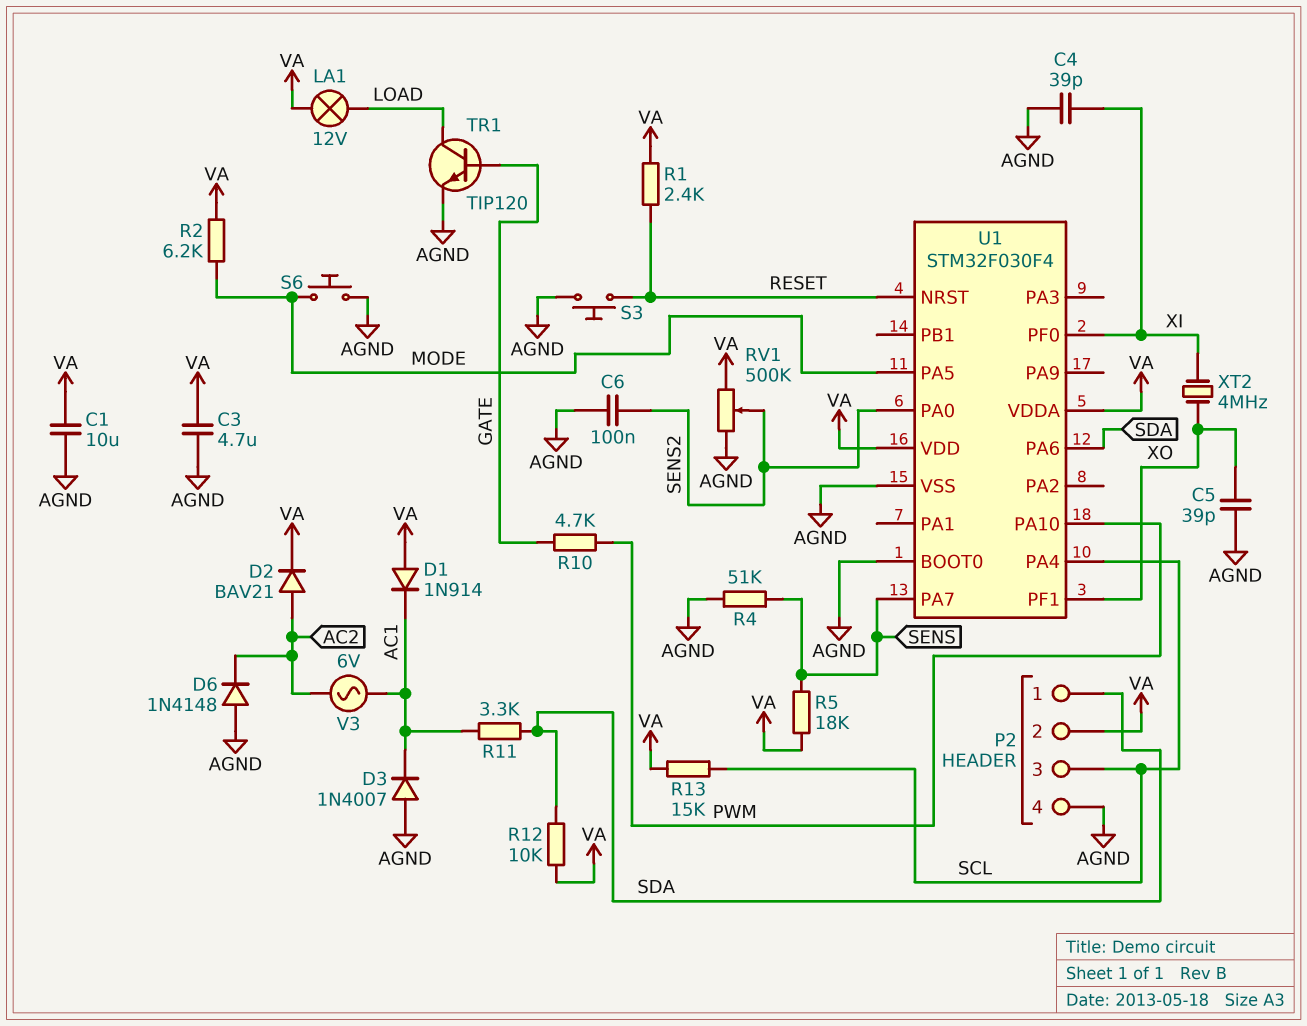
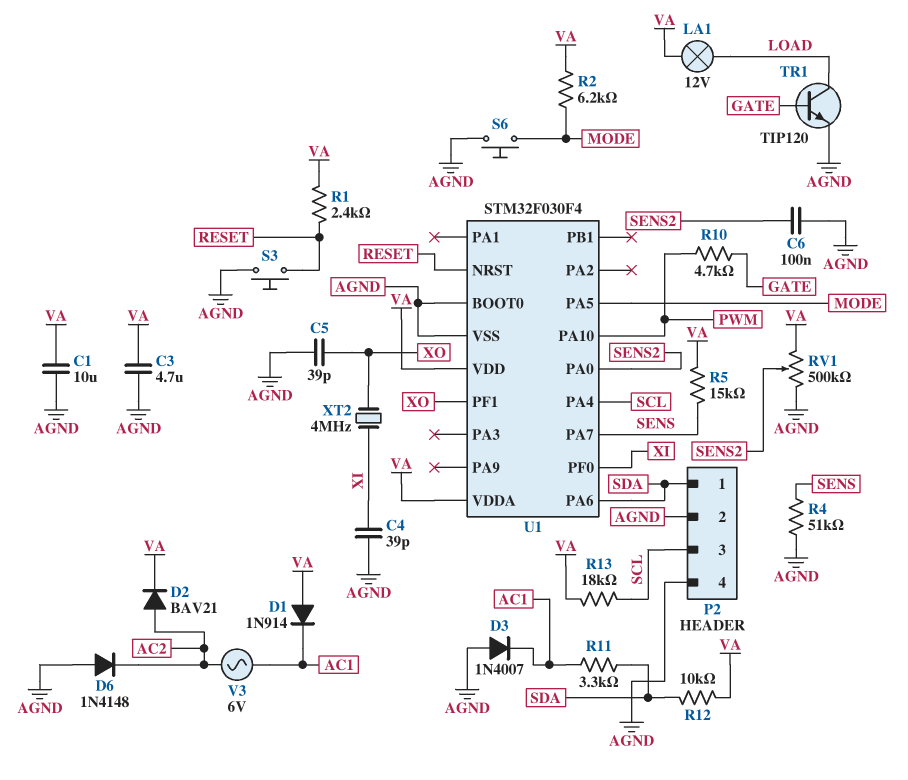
P2 pin 2: VA -> AGND
R5: 18k (SENS, VA) -> 15k (SENS, VA)
R13: 15k (SCL, VA) -> 18k (SCL, VA)

